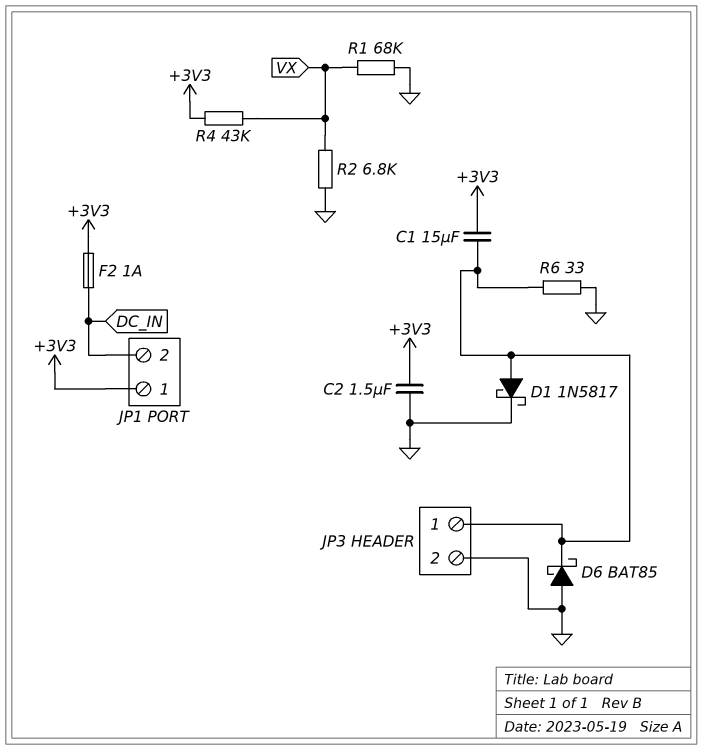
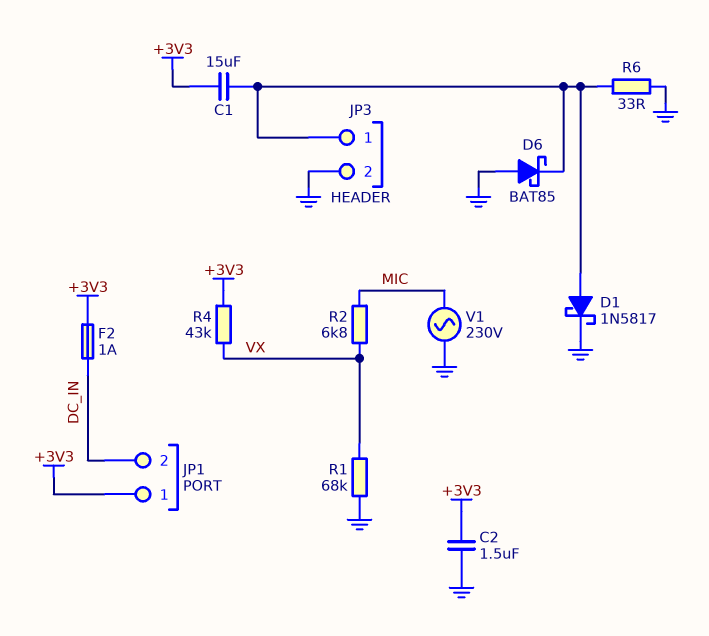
R2: 6.8k (GND, VX) -> 6.8k (MIC, VX)
V1: none -> AC 230V (GND, MIC)

